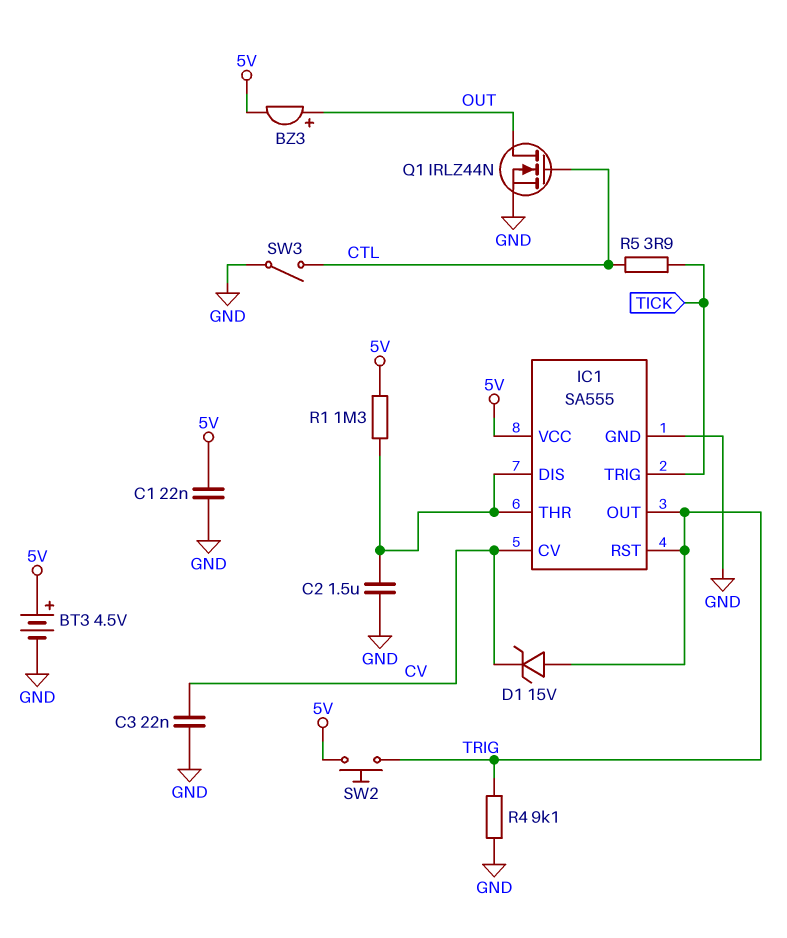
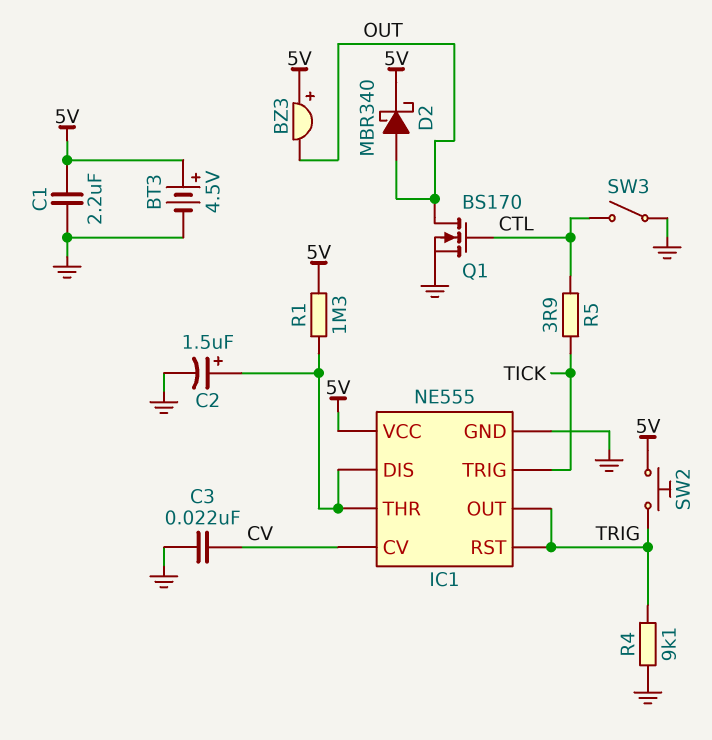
BZ3: buzzer (plus OUT, minus 5V) -> buzzer (plus 5V, minus OUT)
C1: 22nF (5V, GND) -> 2.2uF (5V, GND)
C2: 1.5uF (GND, IC1/DIS) -> 1.5uF (plus IC1/DIS, minus GND)
D1: zener 15V (A TRIG, K CV) -> none
D2: none -> schottky MBR340 (A OUT, K 5V)
IC1: SA555 -> NE555
Q1: NMOS IRLZ44N (G CTL, D OUT, S GND) -> NMOS BS170 (G CTL, D OUT, S GND)

